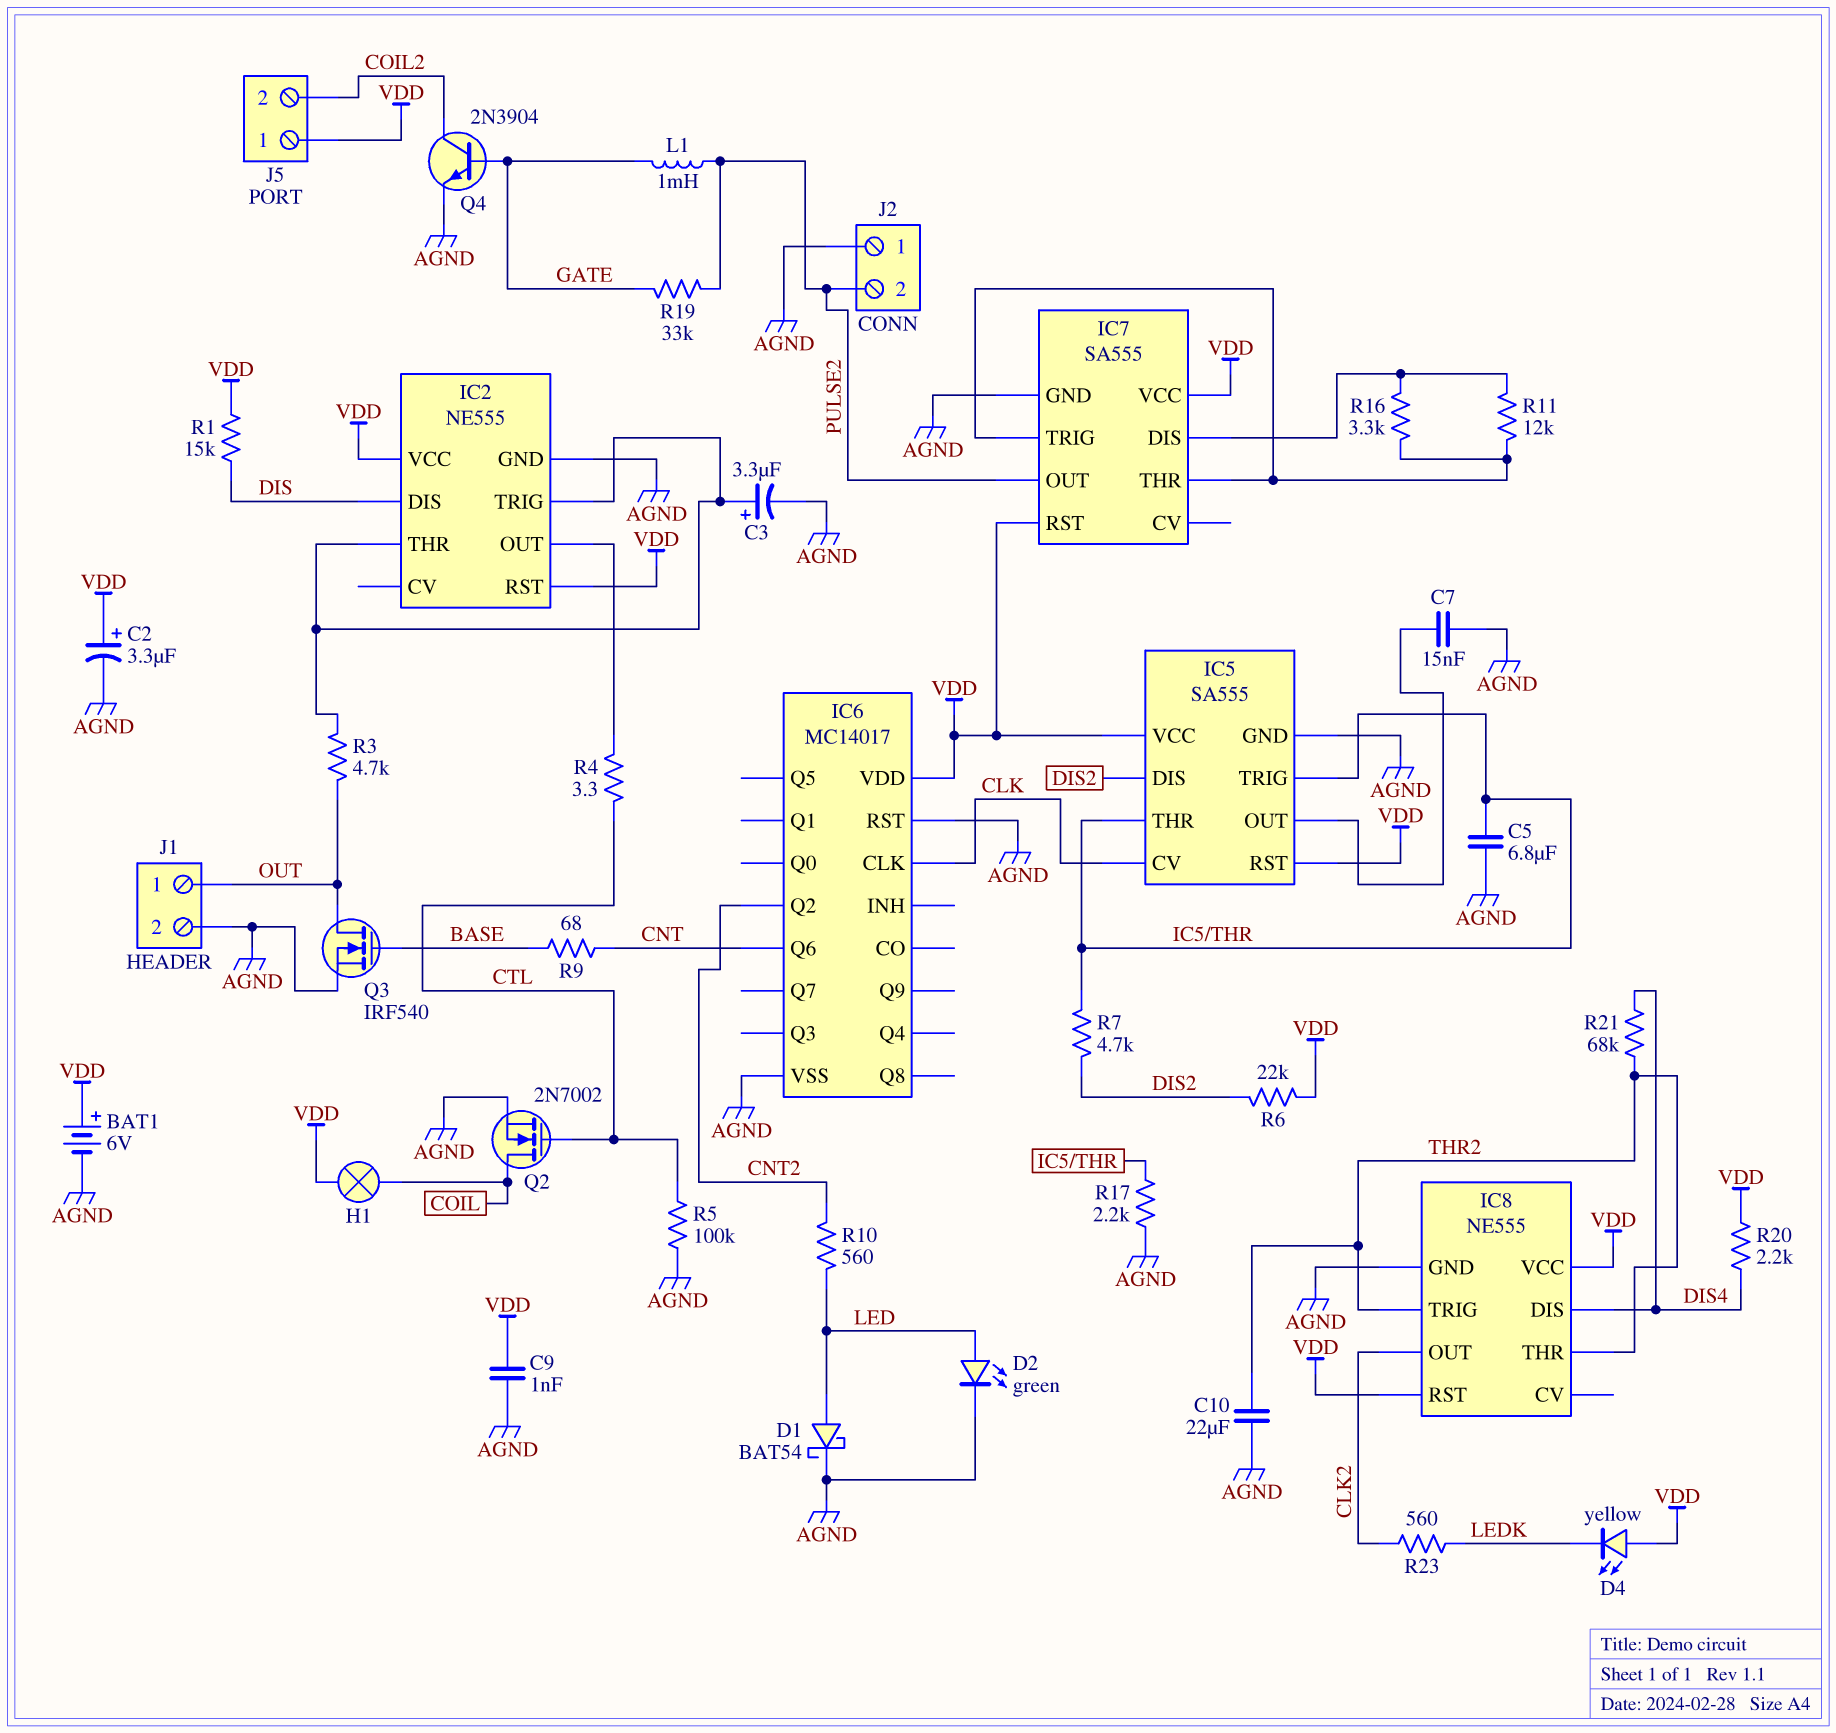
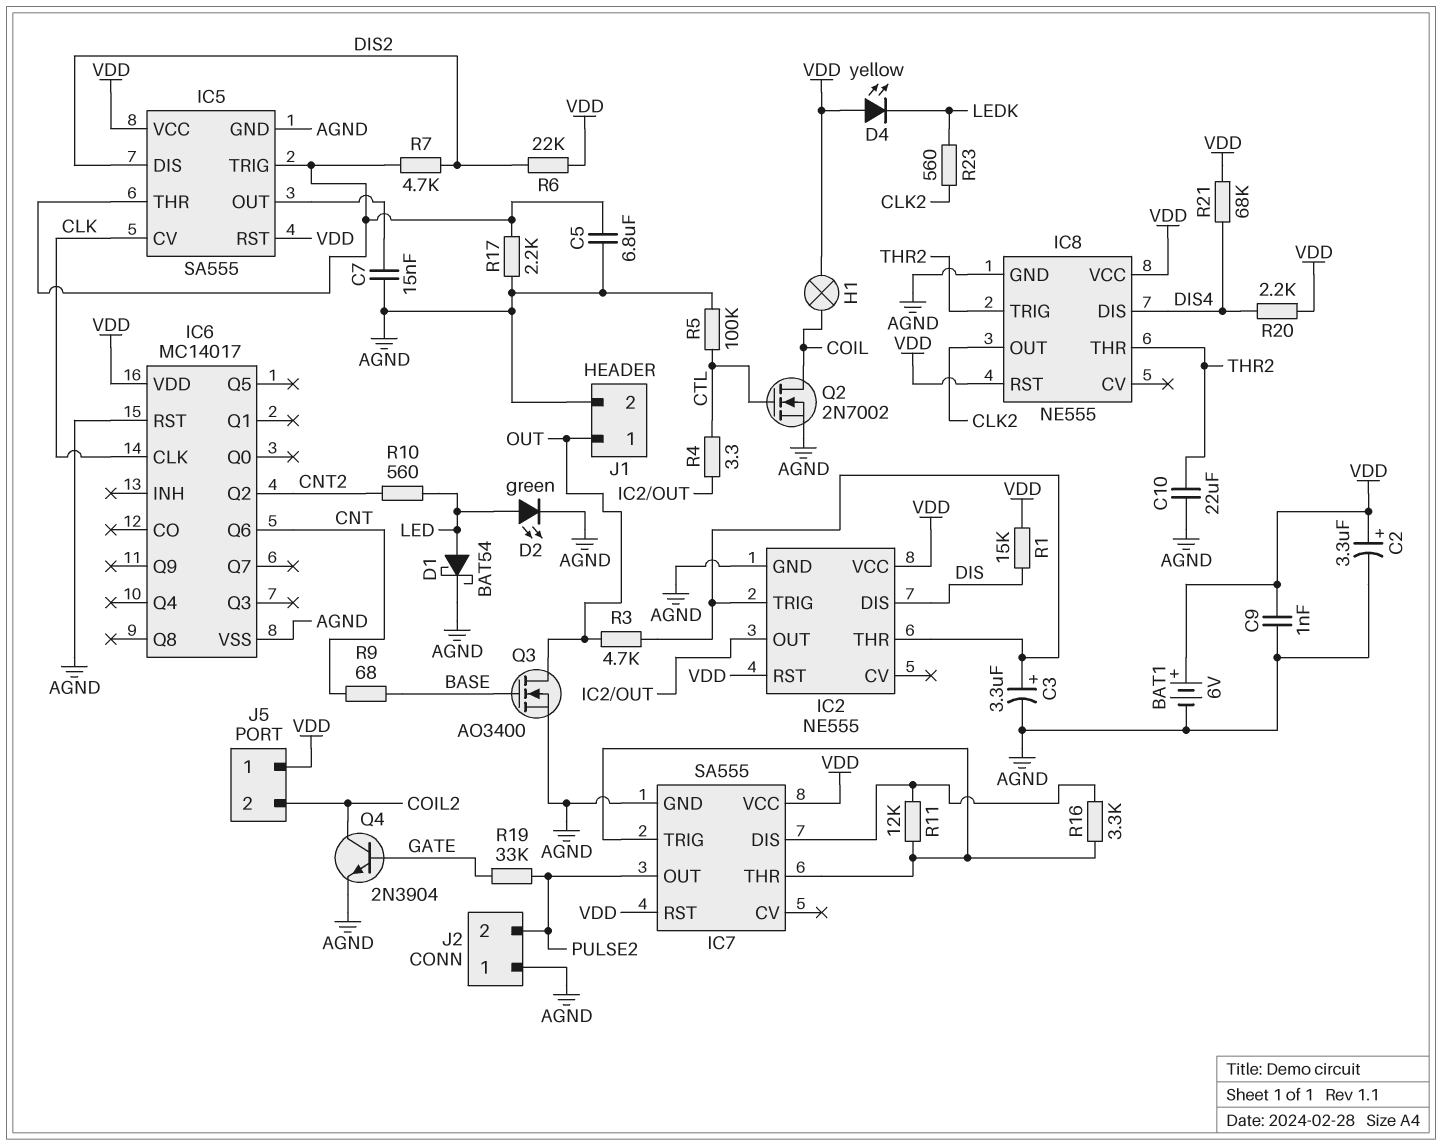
L1: 1mH (GATE, PULSE2) -> none
Q3: NMOS IRF540 (G BASE, D OUT, S AGND) -> NMOS AO3400 (G BASE, D OUT, S AGND)
R21: 68k (DIS4, THR2) -> 68k (DIS4, VDD)

